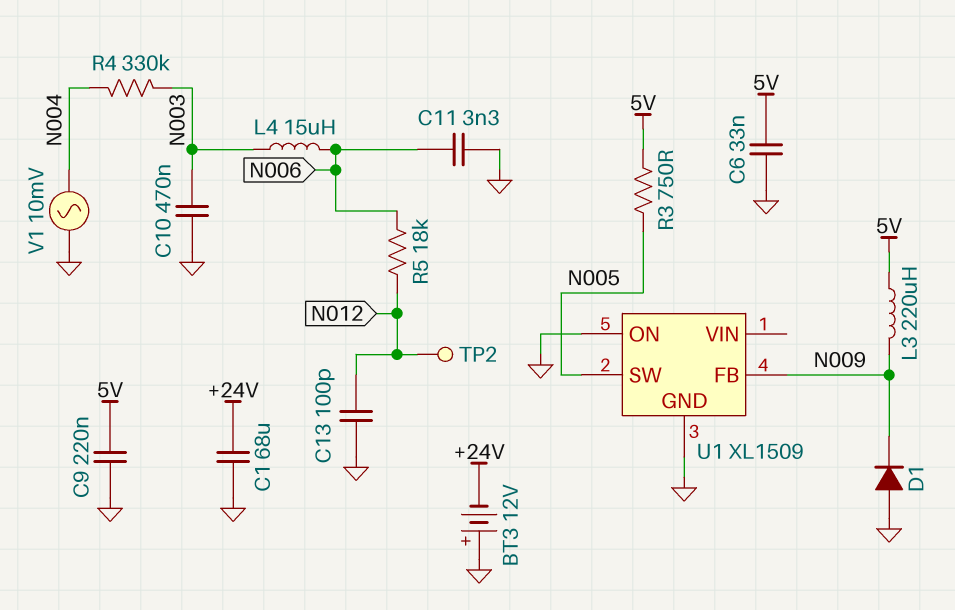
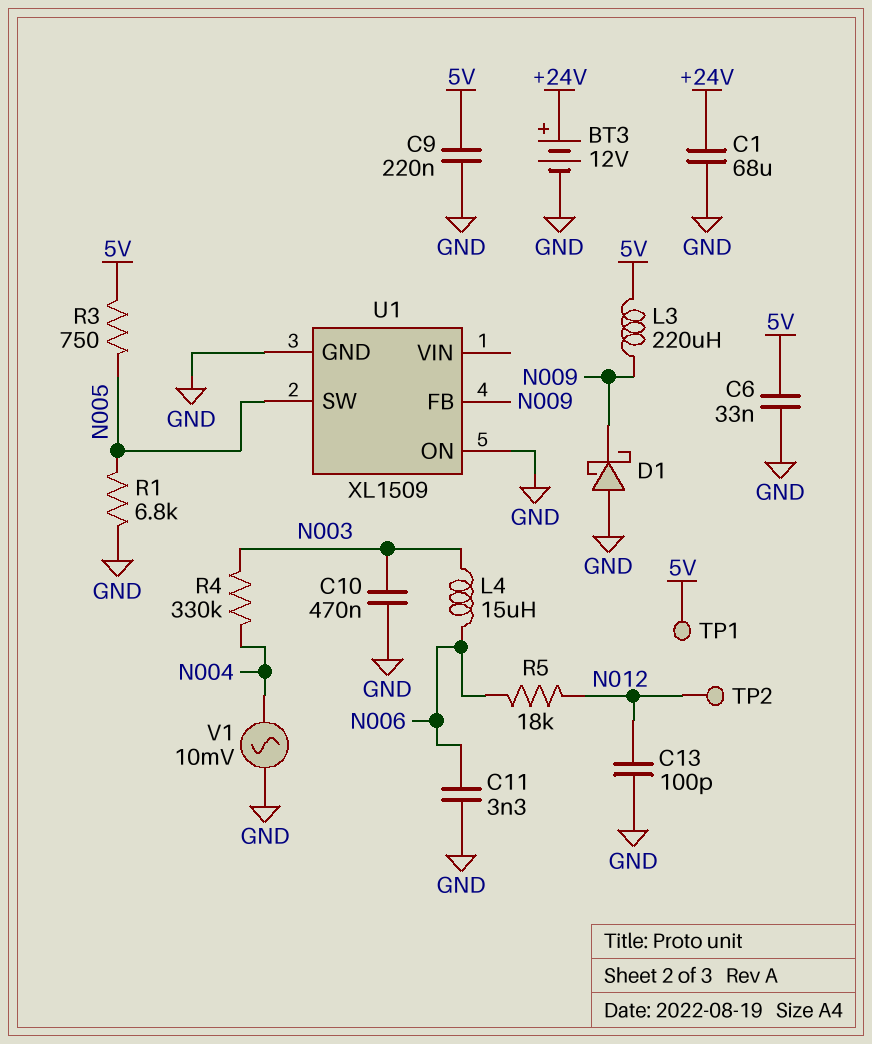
BT3: 12V (plus GND, minus +24V) -> 12V (plus +24V, minus GND)
D1: diode (A GND, K N009) -> schottky (A GND, K N009)
R1: none -> 6.8k (GND, N005)
TP1: none -> test point (5V)

